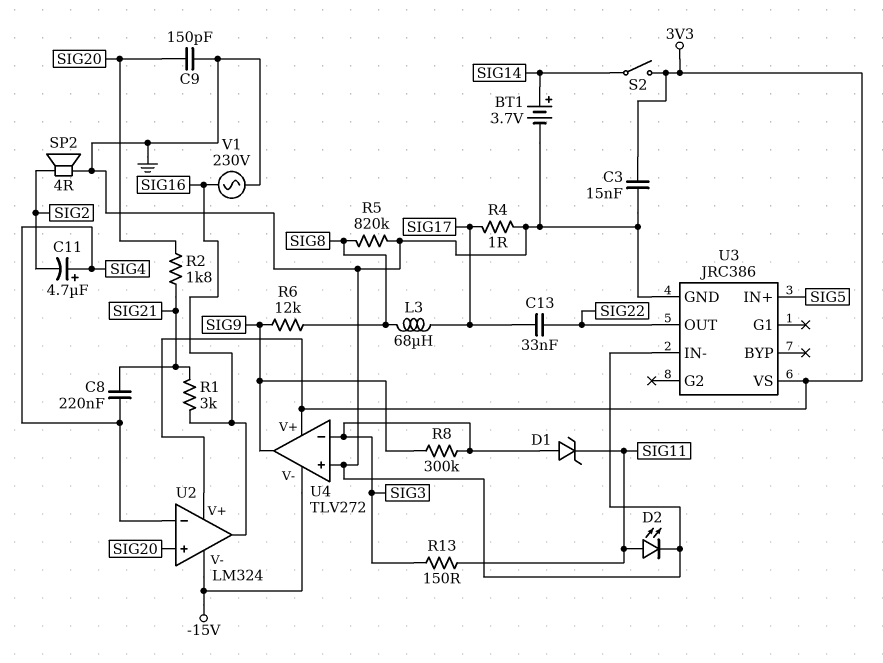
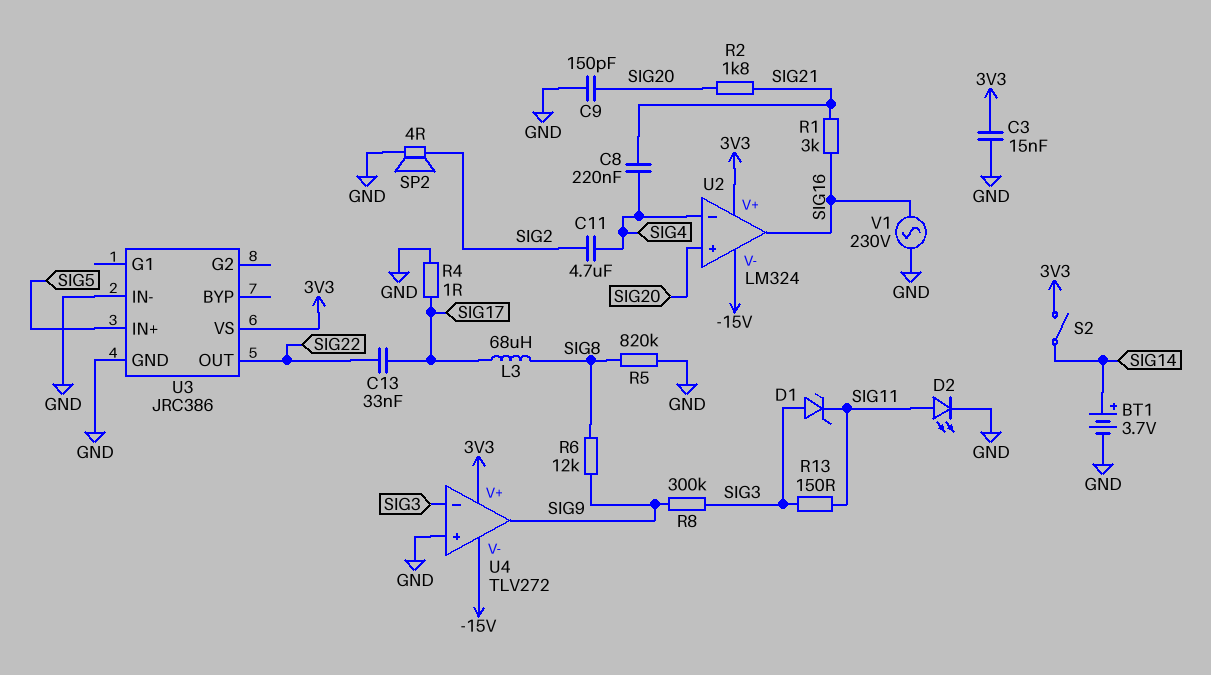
C11: 4.7uF (plus SIG4, minus SIG2) -> 4.7uF (SIG2, SIG4)

